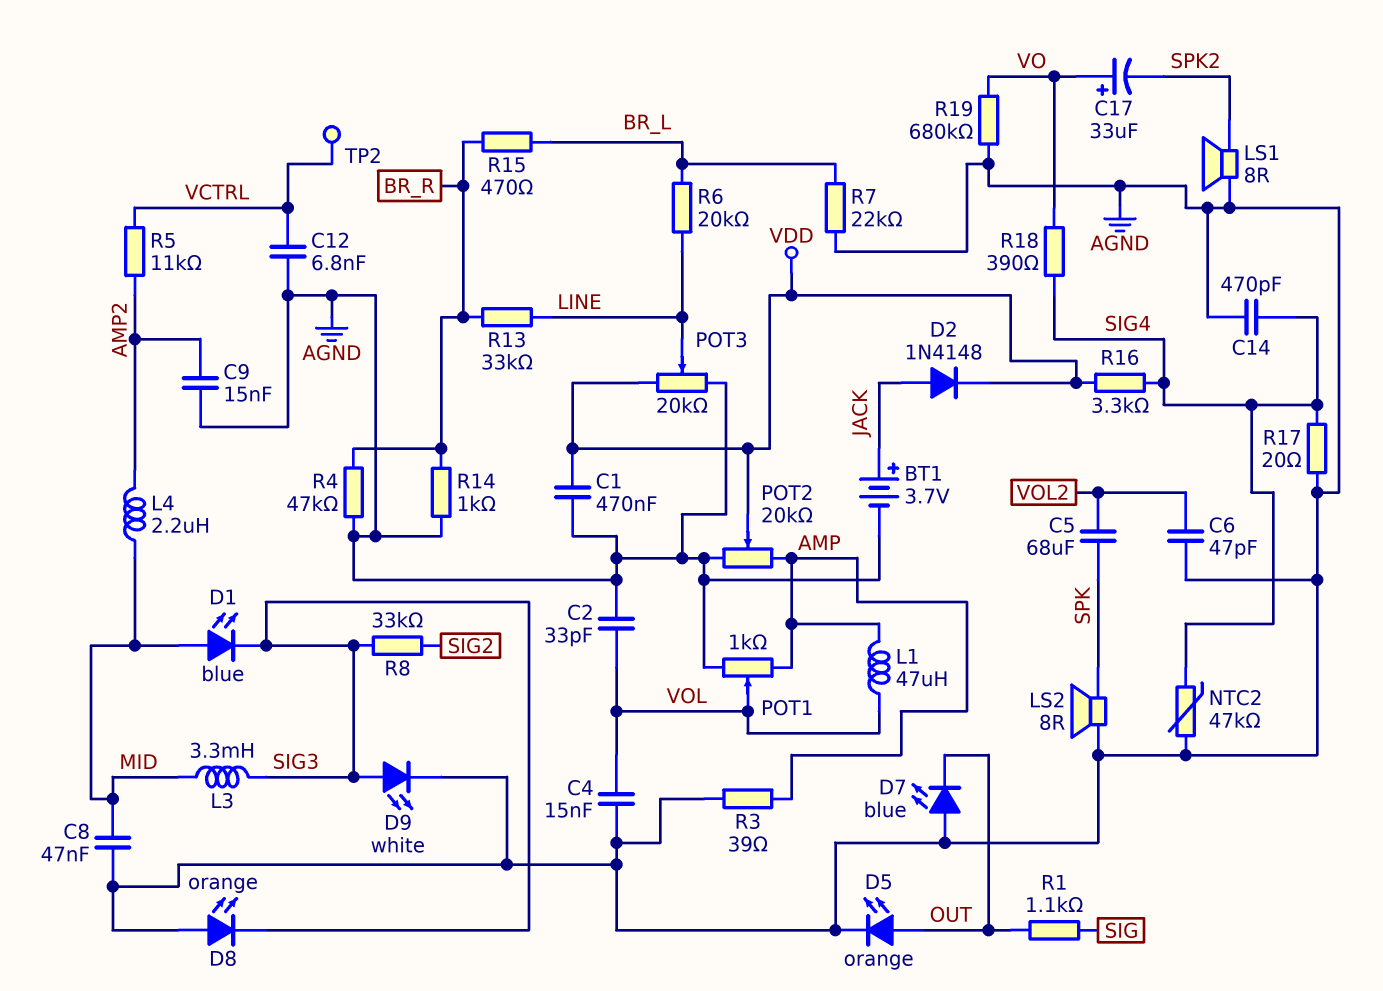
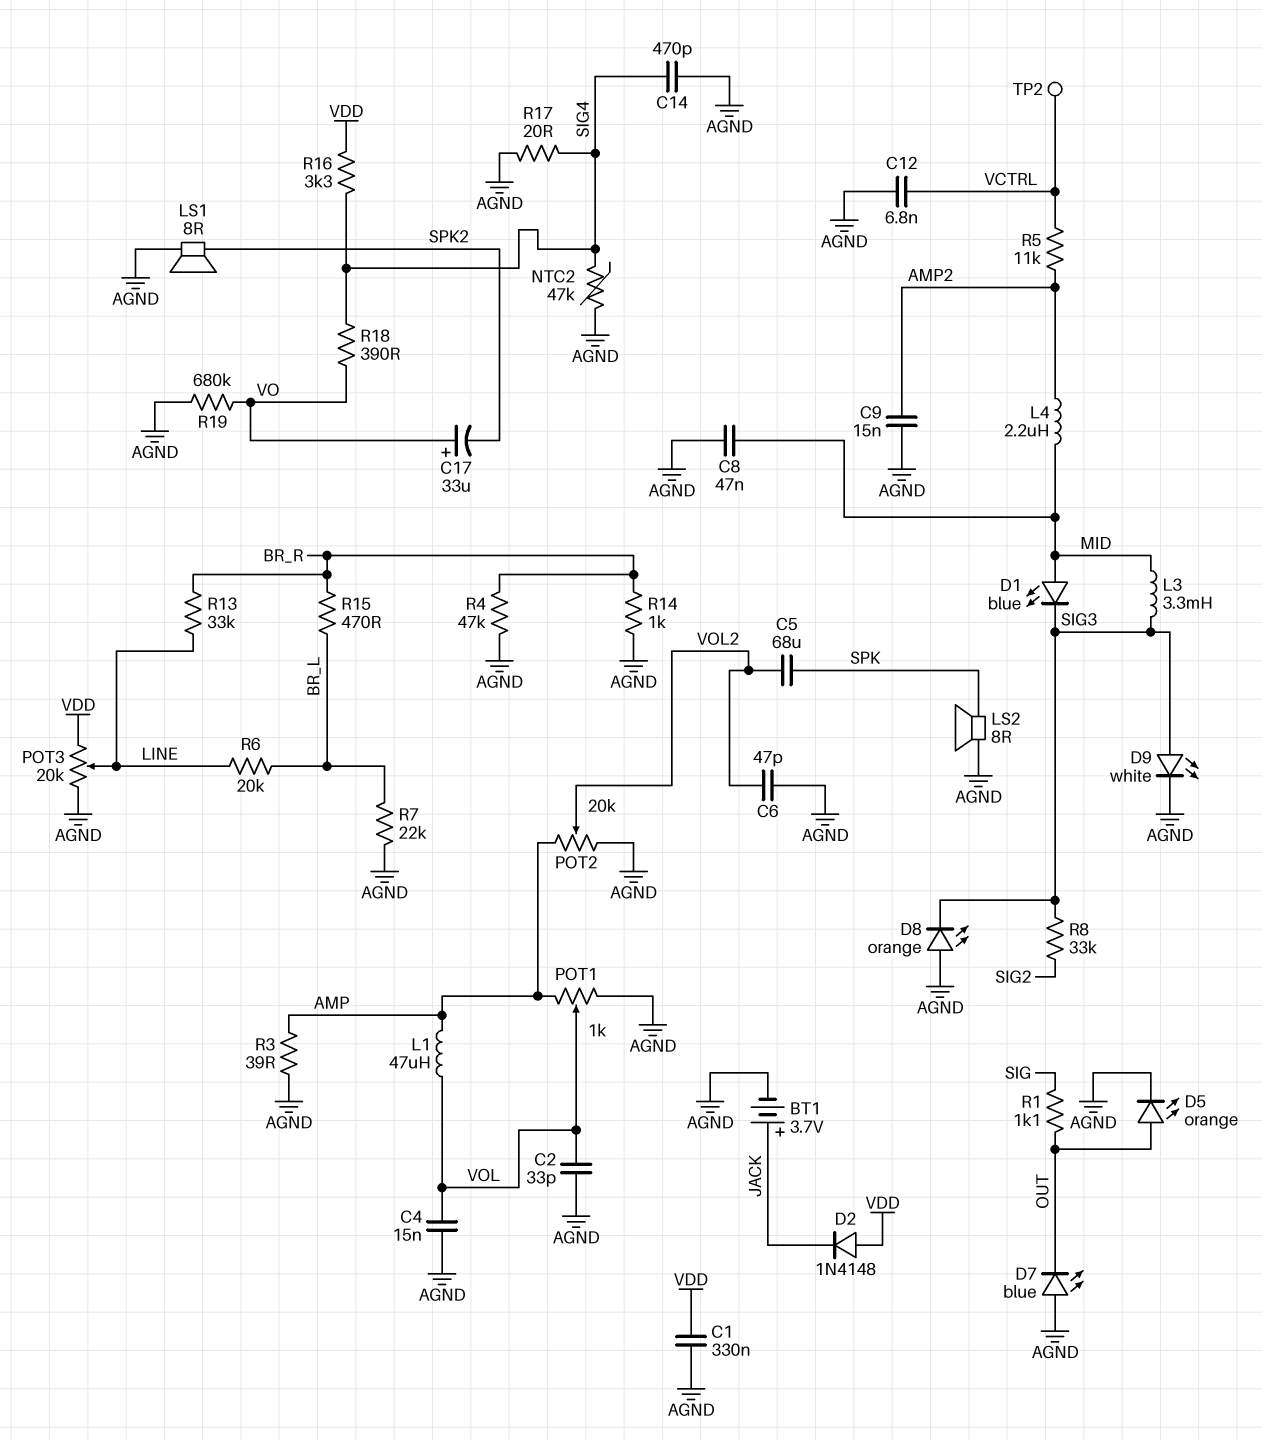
C1: 470nF (AGND, VDD) -> 330nF (AGND, VDD)
D2: diode 1N4148 (A JACK, K VDD) -> diode 1N4148 (A VDD, K JACK)
POT2: 20k (AGND, AMP, wiper VDD) -> 20k (AGND, AMP, wiper VOL2)

